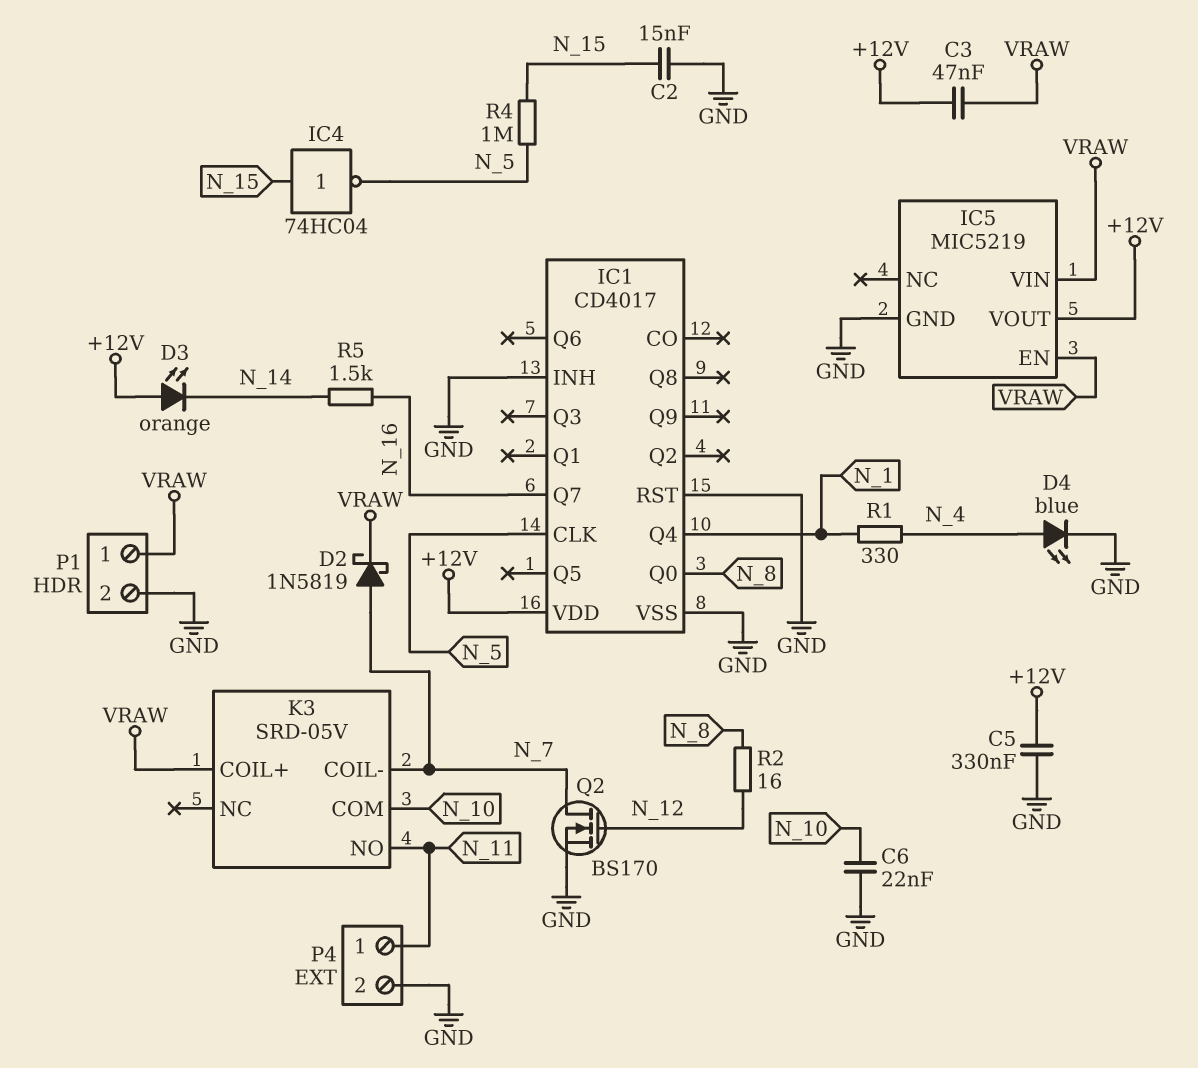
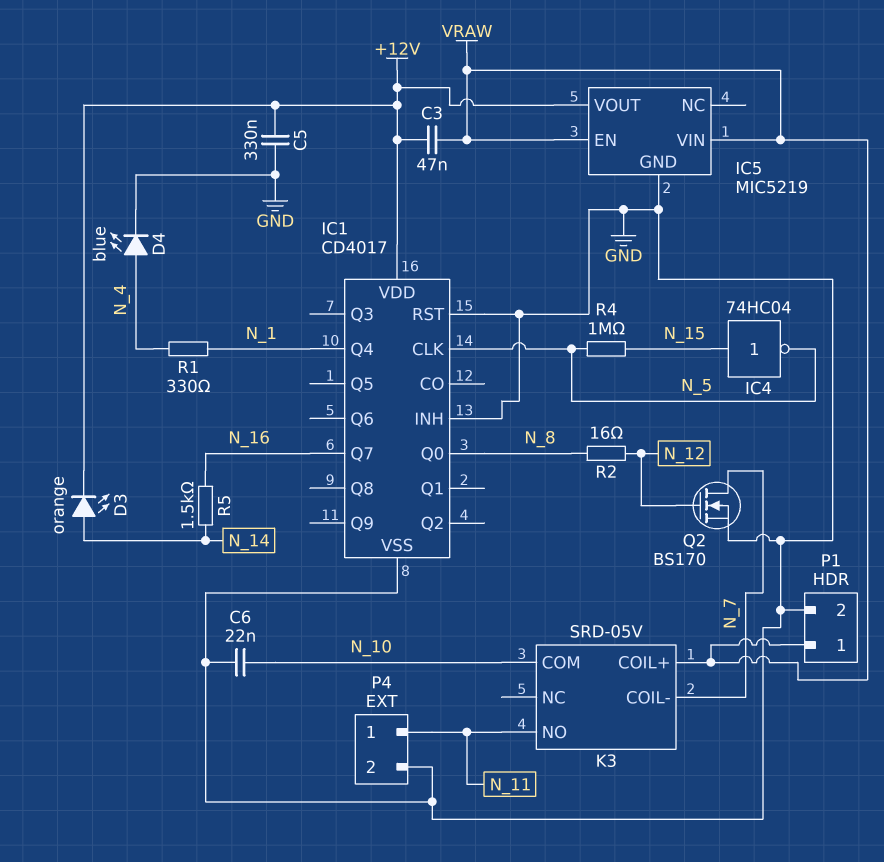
C2: 15nF (GND, N_15) -> none
D2: schottky 1N5819 (A N_7, K VRAW) -> none
D3: LED orange (A +12V, K N_14) -> LED orange (A N_14, K +12V)

